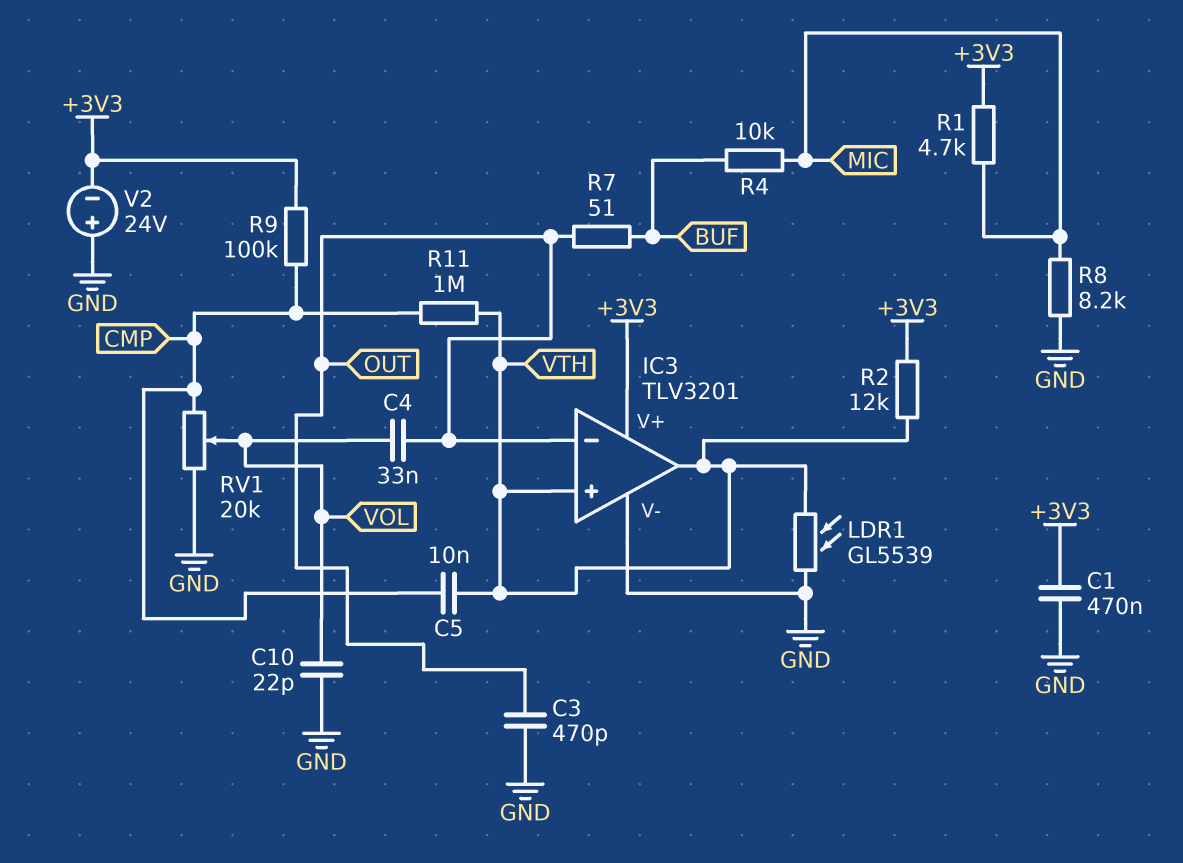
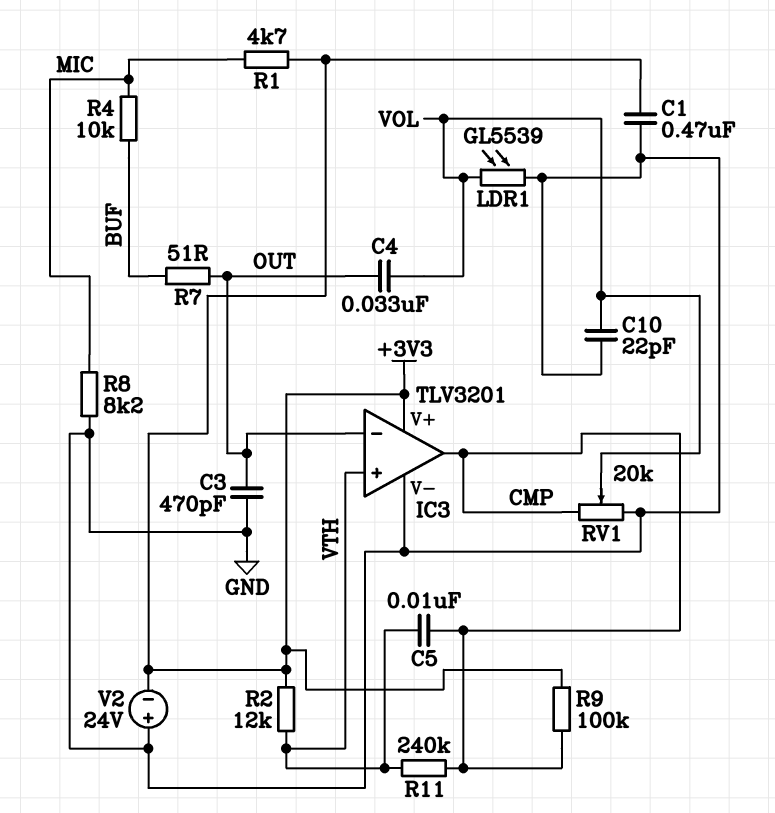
IC3 pin out: VTH -> CMP
LDR1: GL5539 (GND, VTH) -> GL5539 (GND, VOL)
R11: 1M (CMP, VTH) -> 240k (CMP, VTH)

